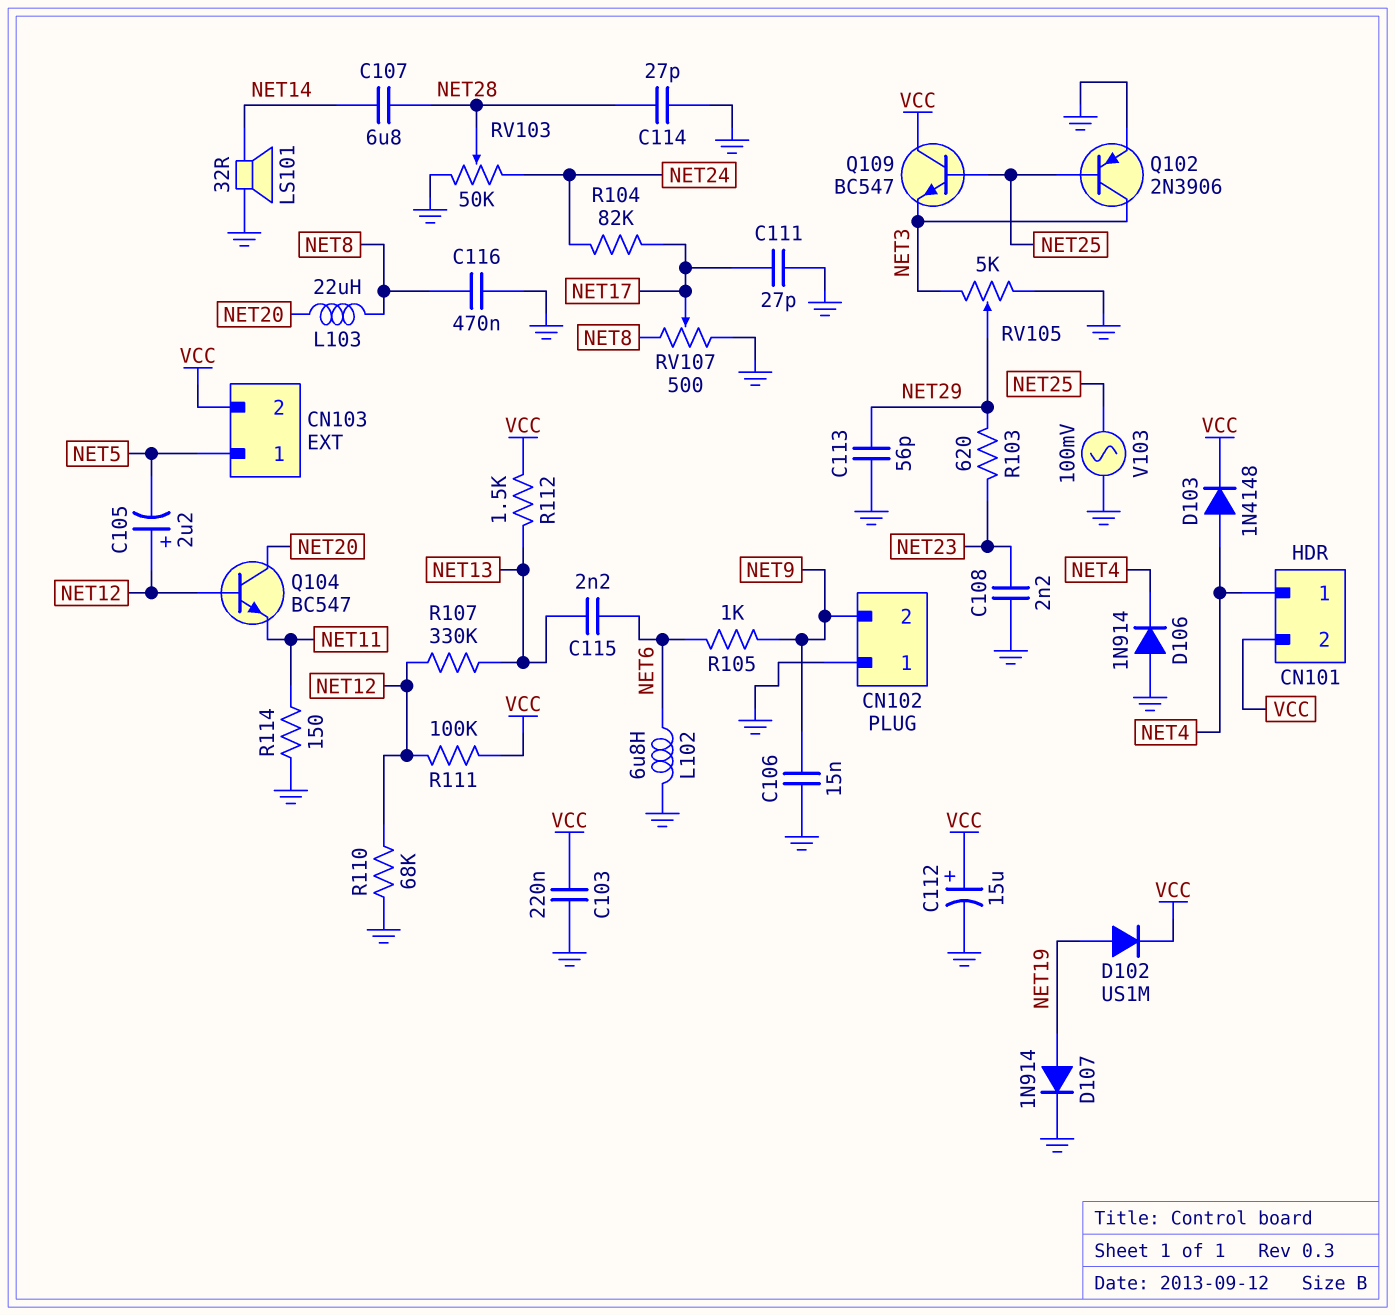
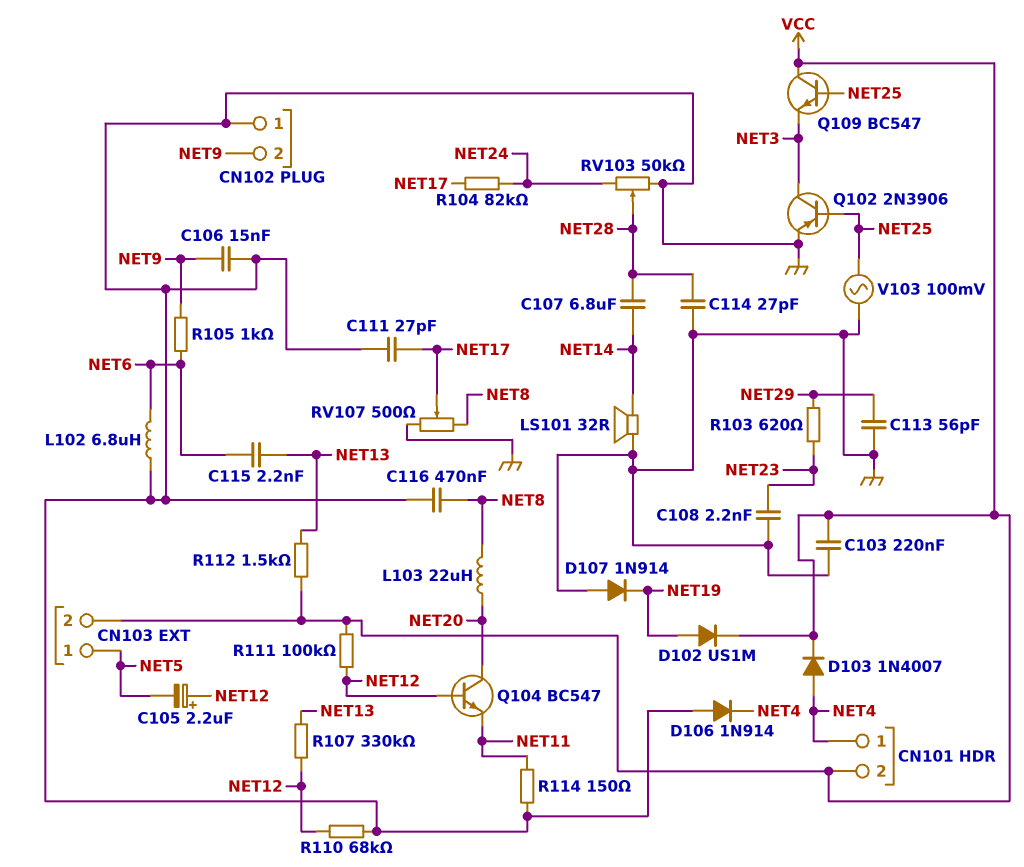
C112: 15uF (plus VCC, minus GND) -> none
D103: diode 1N4148 (A NET4, K VCC) -> diode 1N4007 (A NET4, K VCC)
D107: diode 1N914 (A NET19, K GND) -> diode 1N914 (A GND, K NET19)
RV105: 5k (GND, NET3, wiper NET29) -> none

